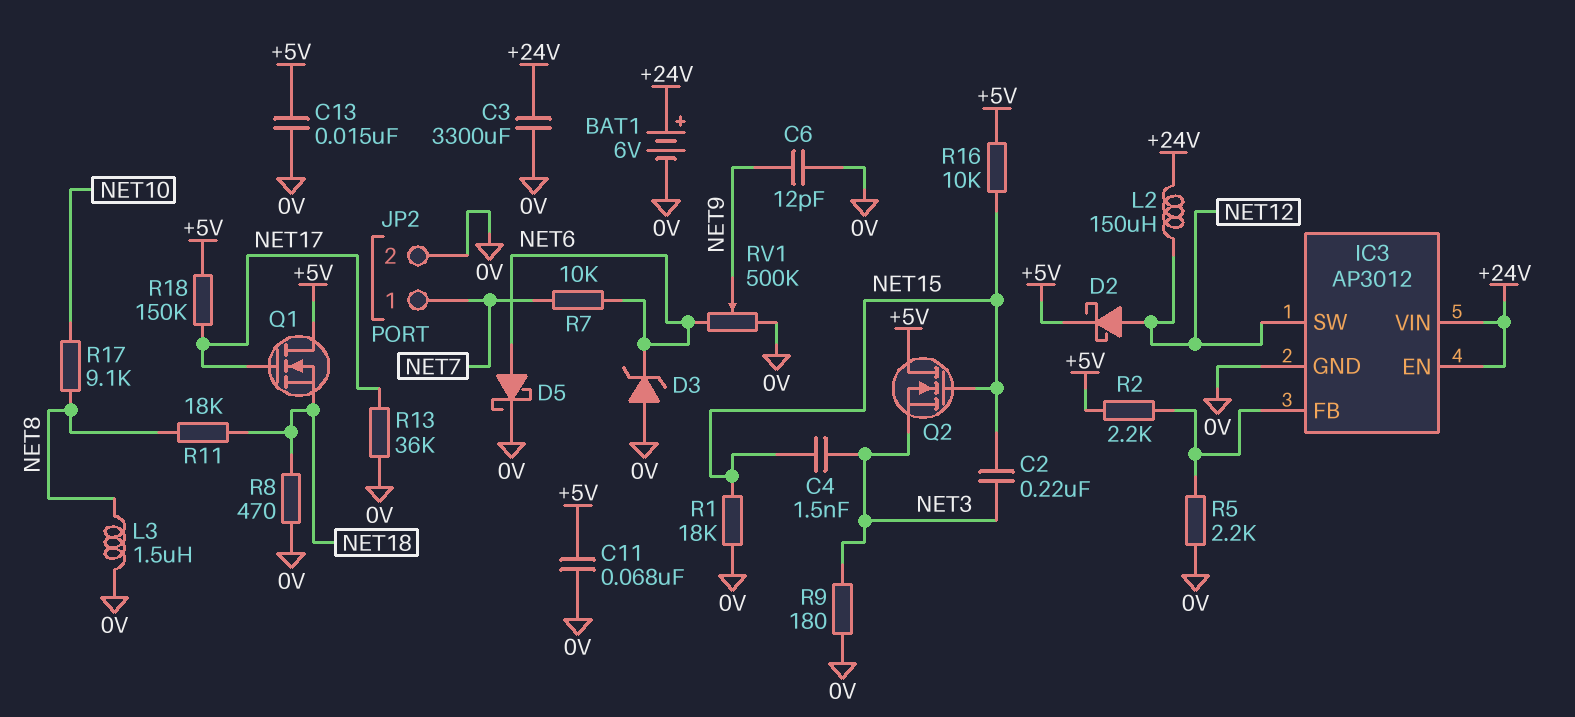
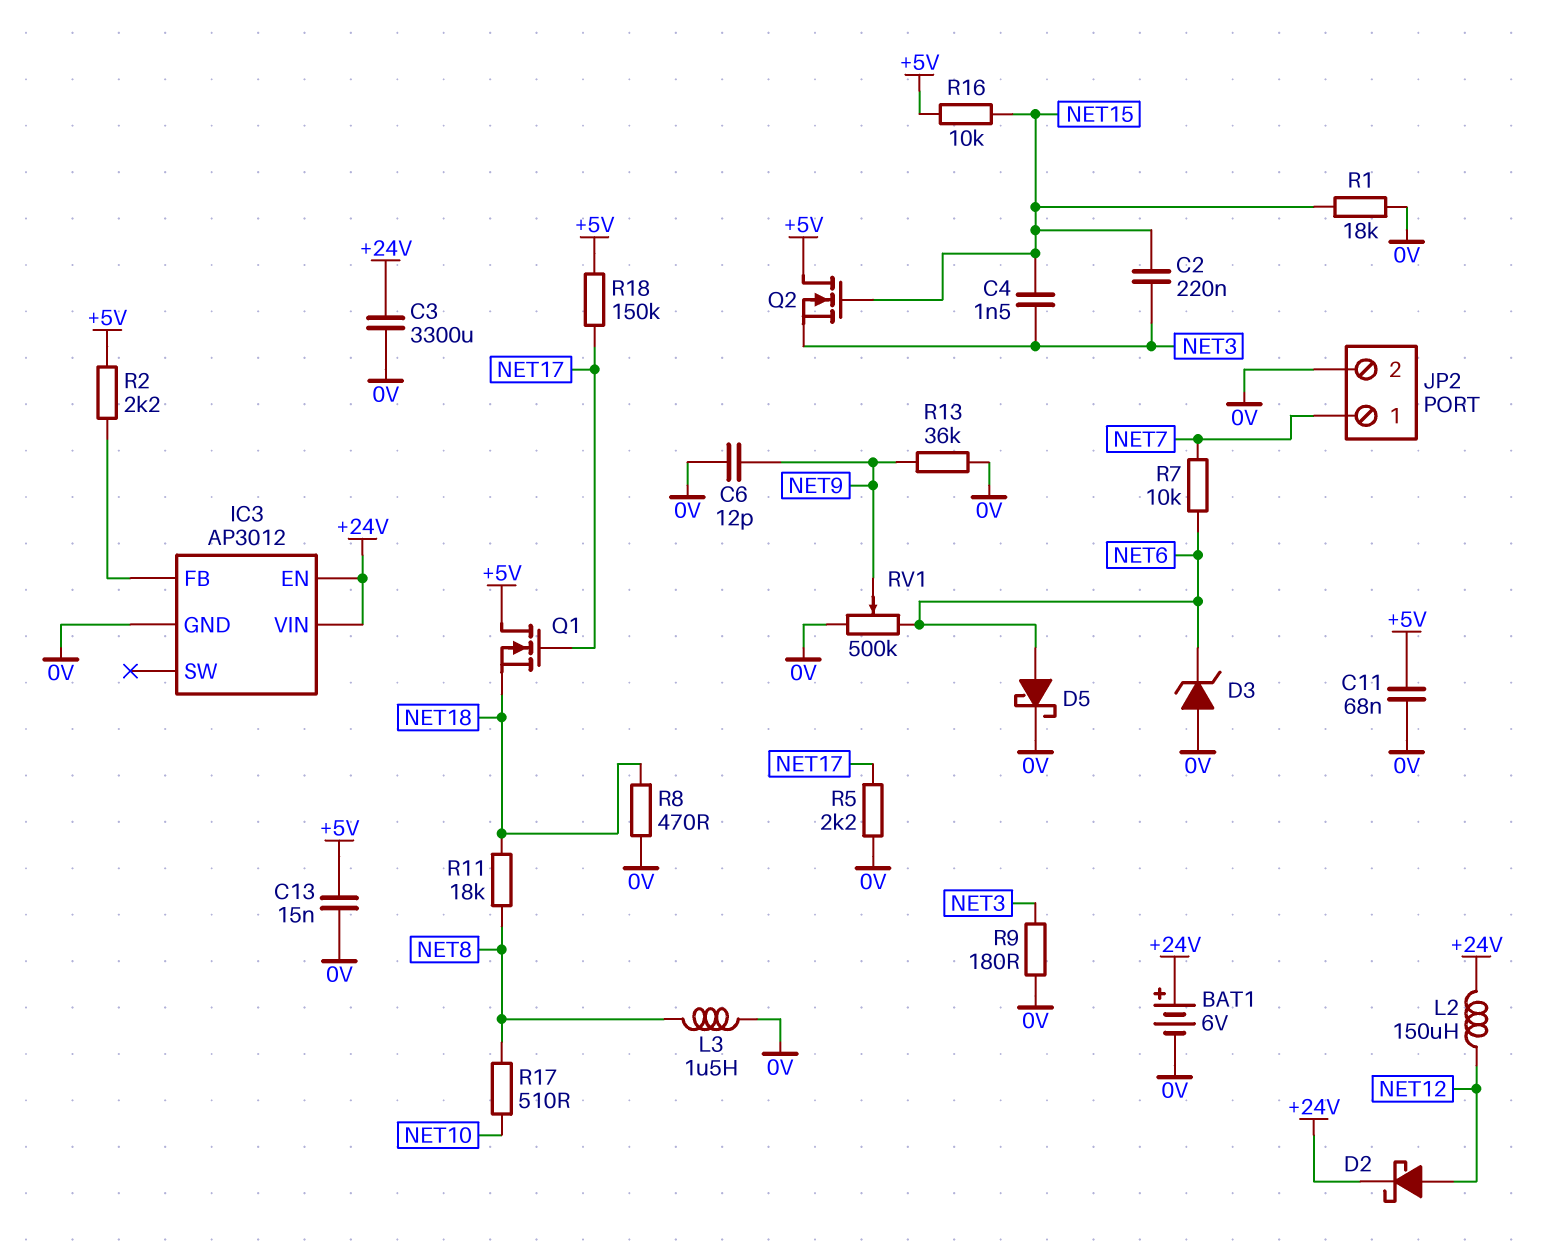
D2: schottky (A NET12, K +5V) -> schottky (A NET12, K +24V)
IC3 pin SW: NET12 -> none
R5: 2.2k (0V, IC3/FB) -> 2.2k (0V, NET17)
R13: 36k (0V, NET17) -> 36k (0V, NET9)
R17: 9.1k (NET8, NET10) -> 510 (NET8, NET10)

